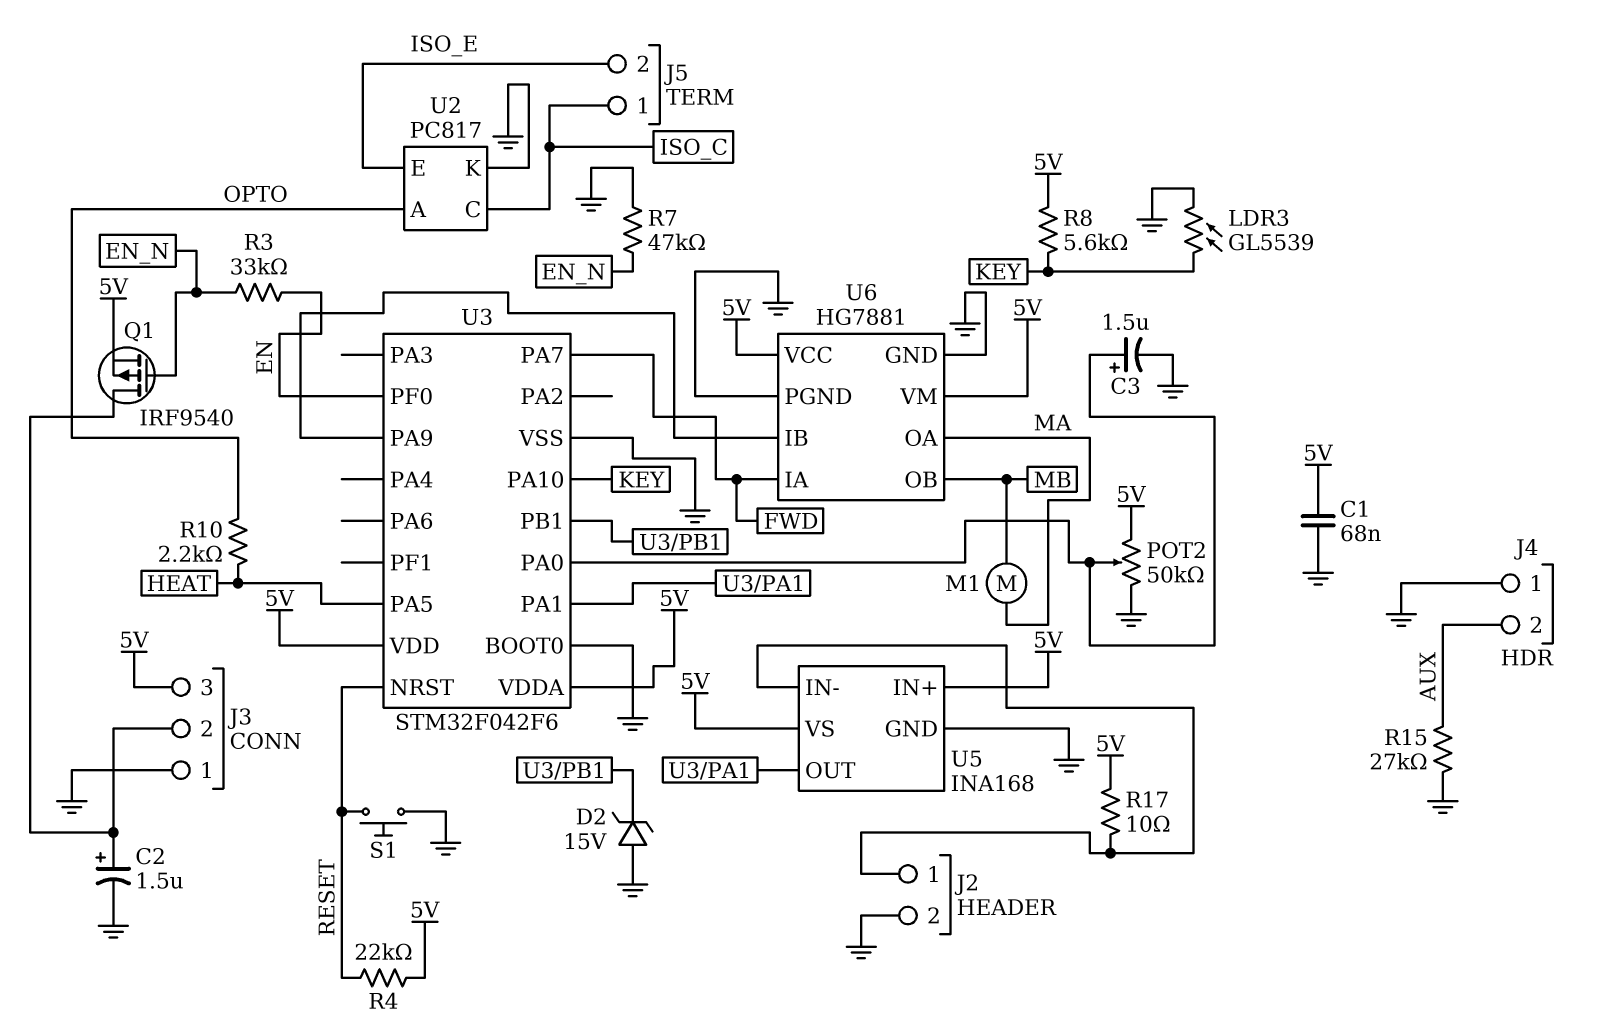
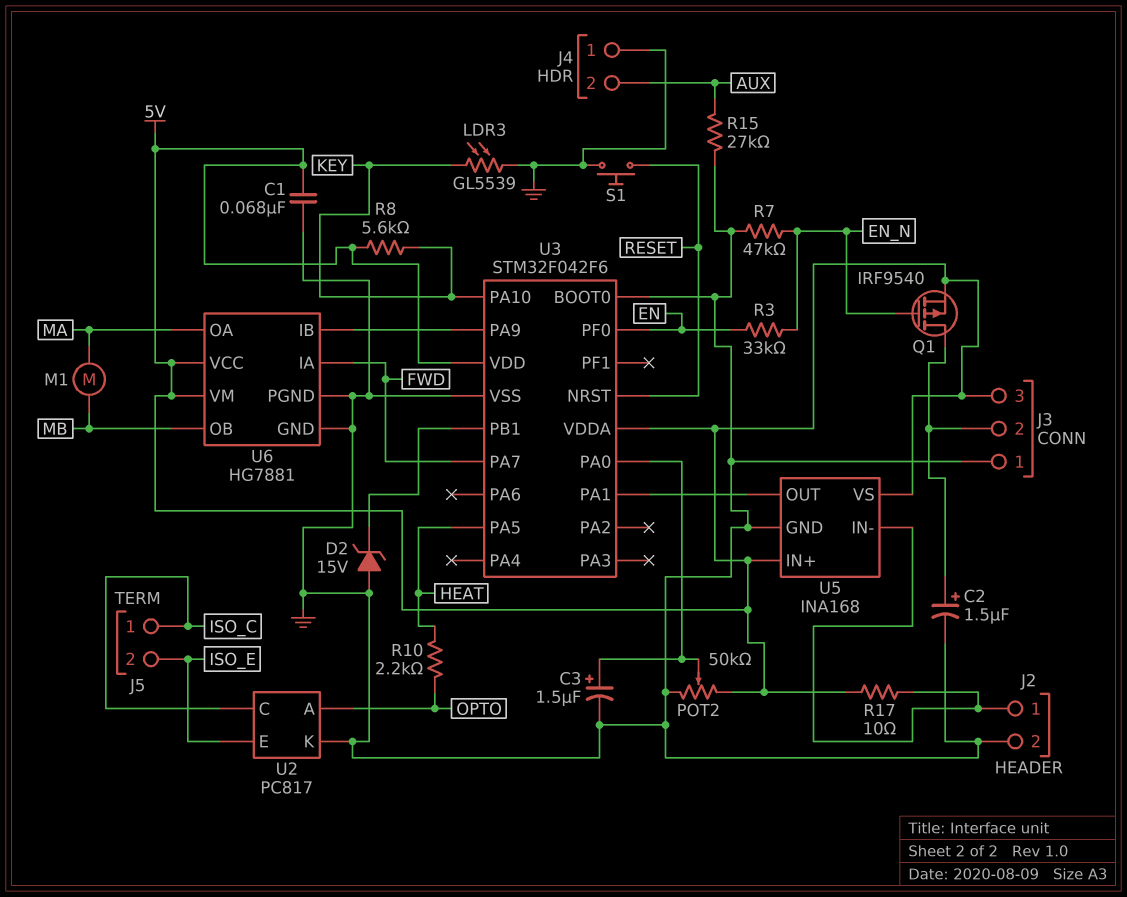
R4: 22k (5V, RESET) -> none

